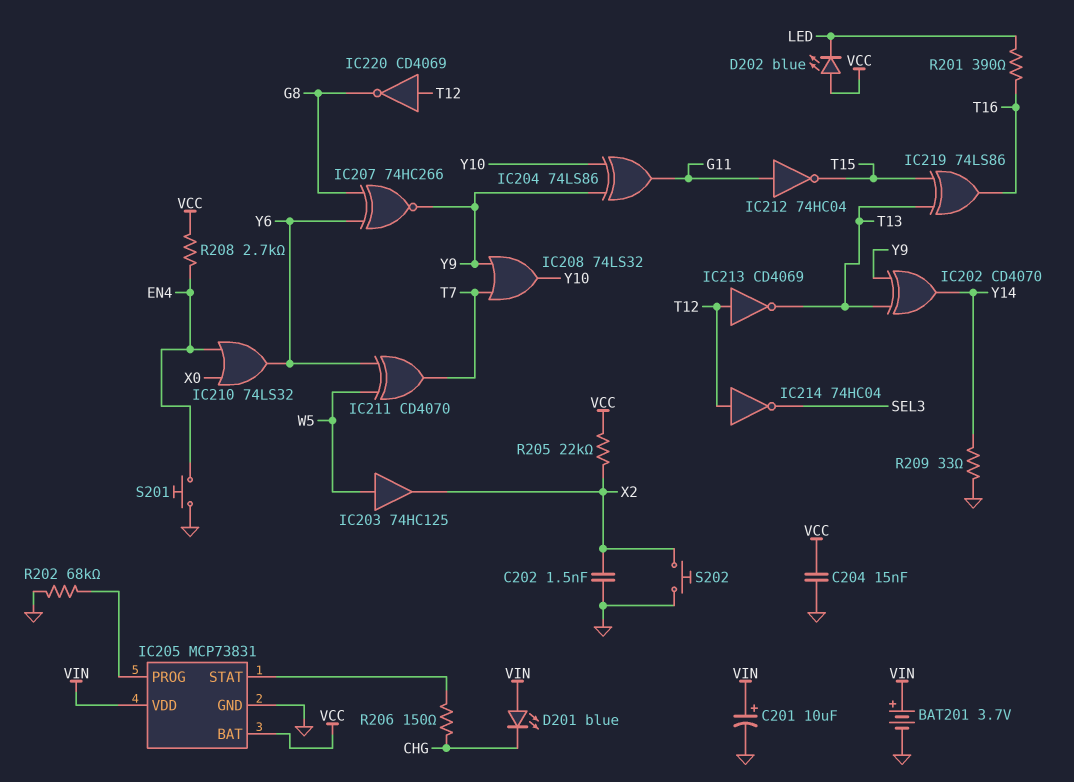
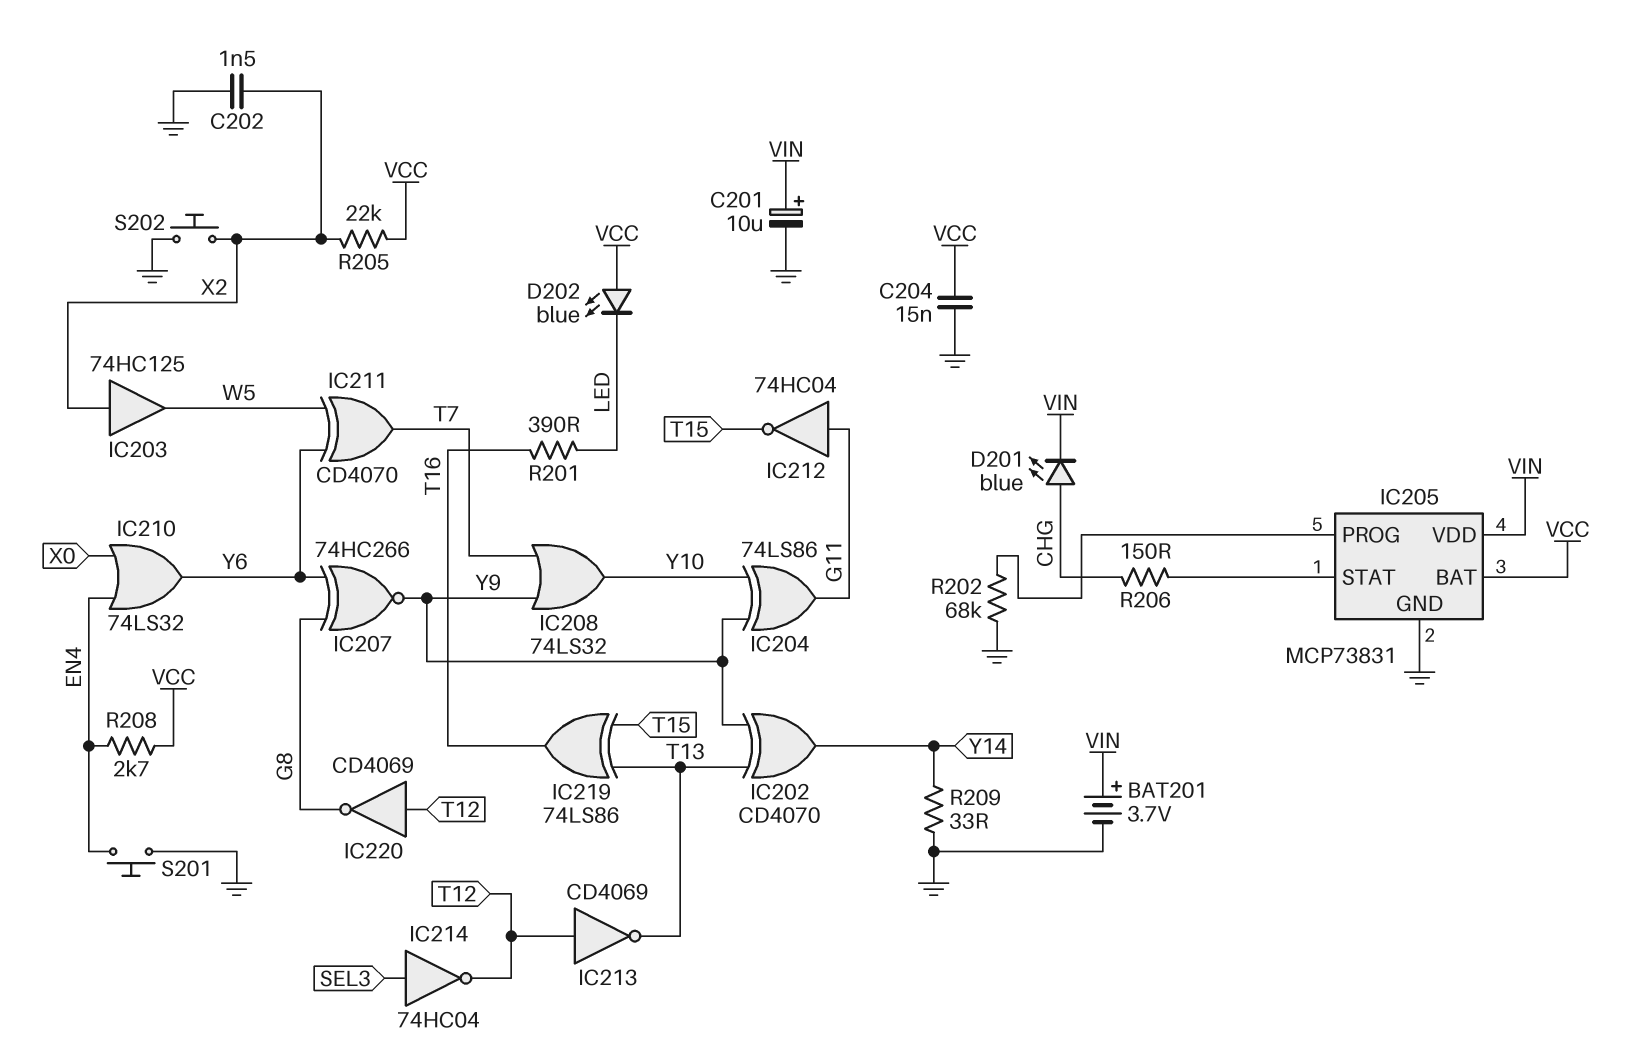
D201: LED blue (A VIN, K CHG) -> LED blue (A CHG, K VIN)
IC203: buffer 74HC125 (in W5, out X2) -> buffer 74HC125 (in X2, out W5)
IC214: NOT 74HC04 (in T12, out SEL3) -> NOT 74HC04 (in SEL3, out T12)

